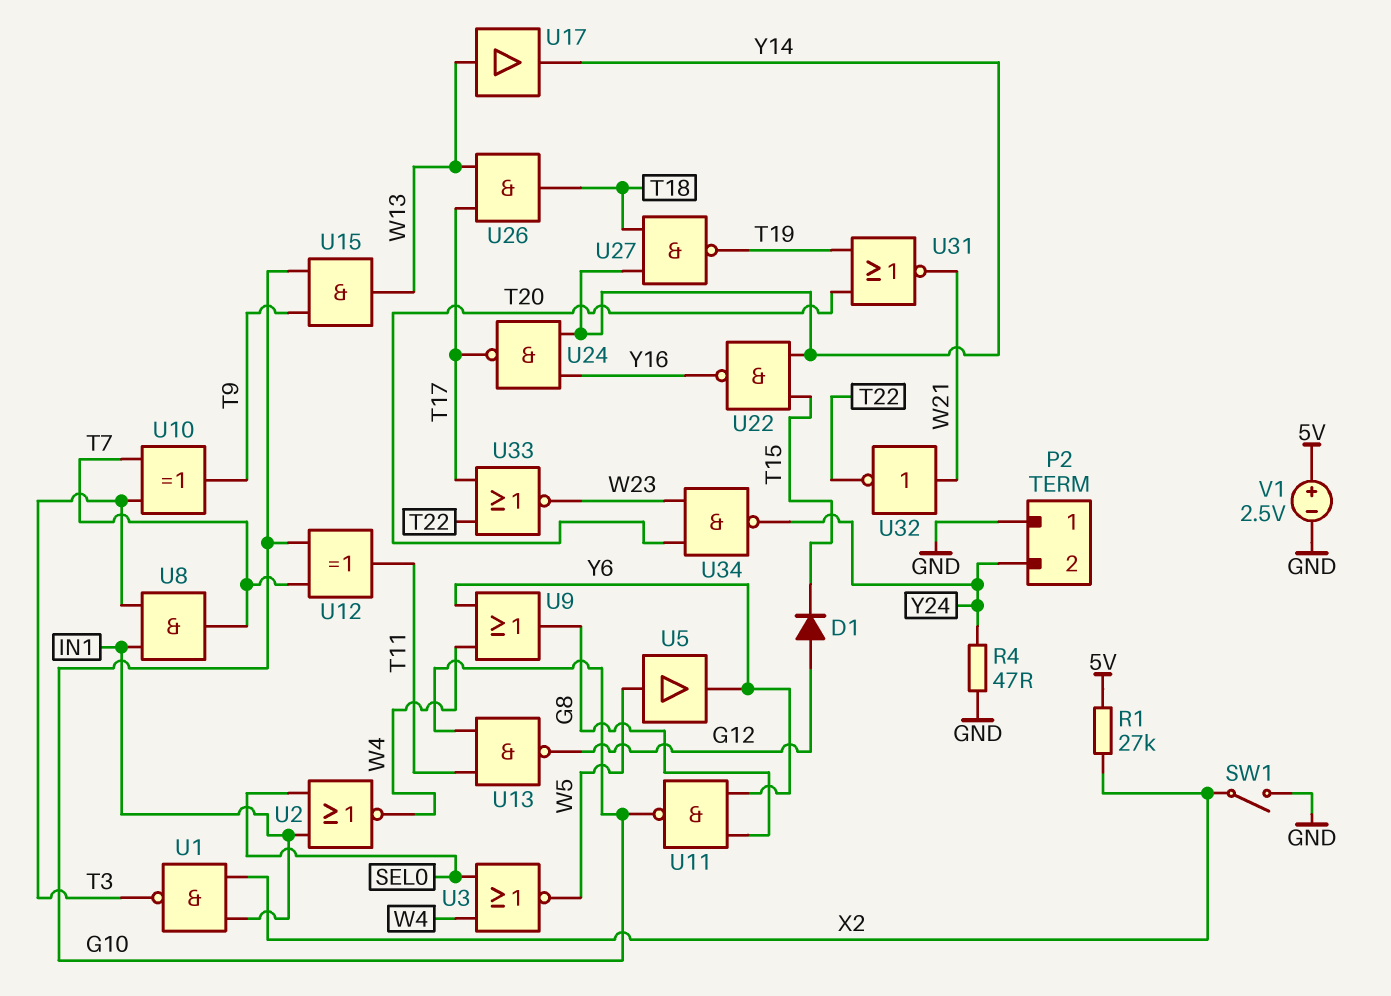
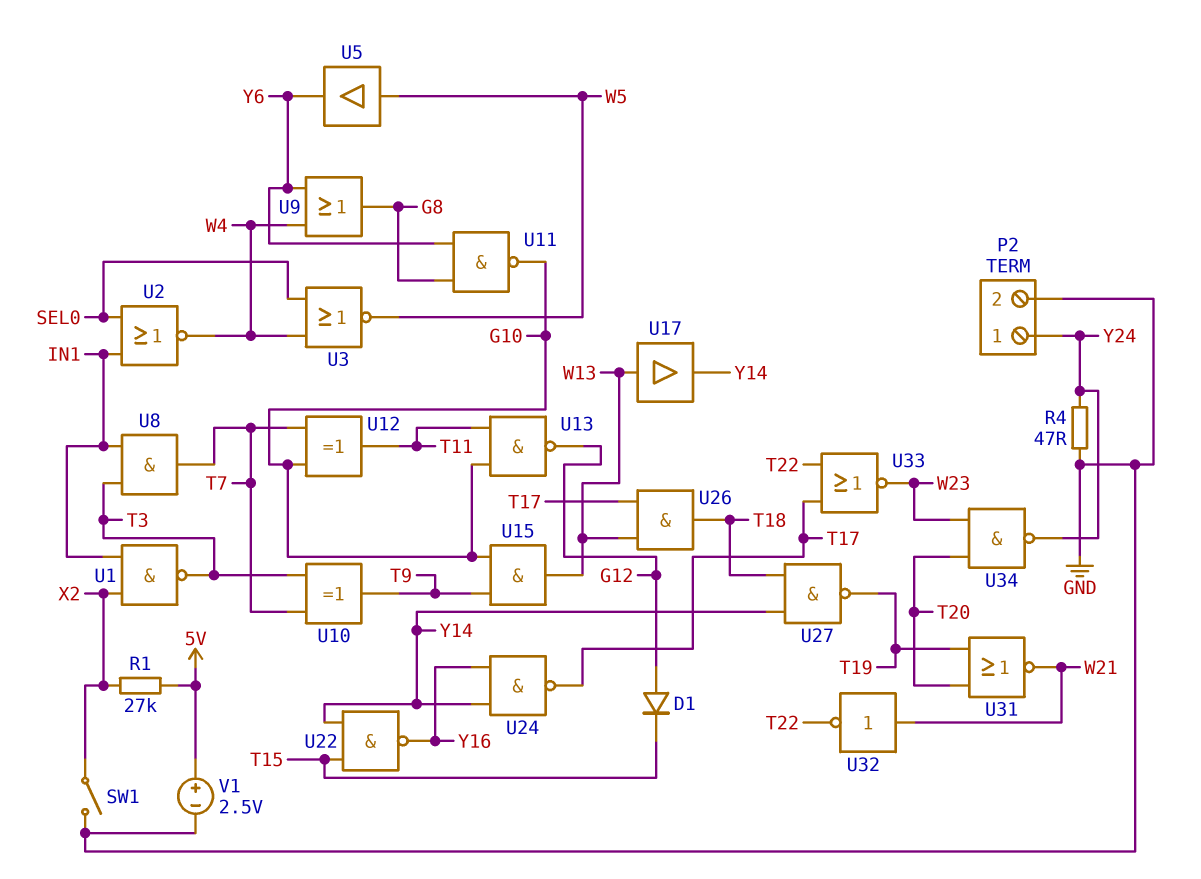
P2 pin 1: GND -> Y24
P2 pin 2: Y24 -> GND

